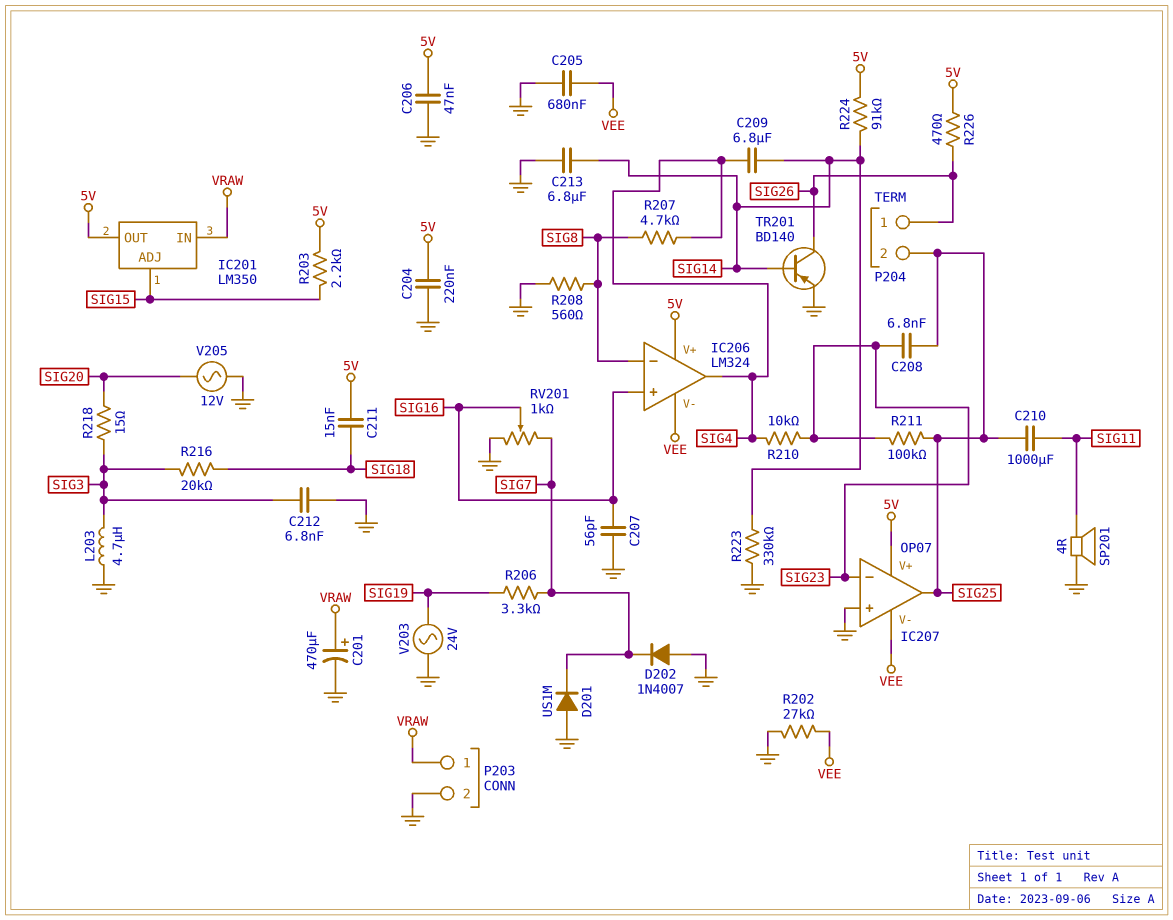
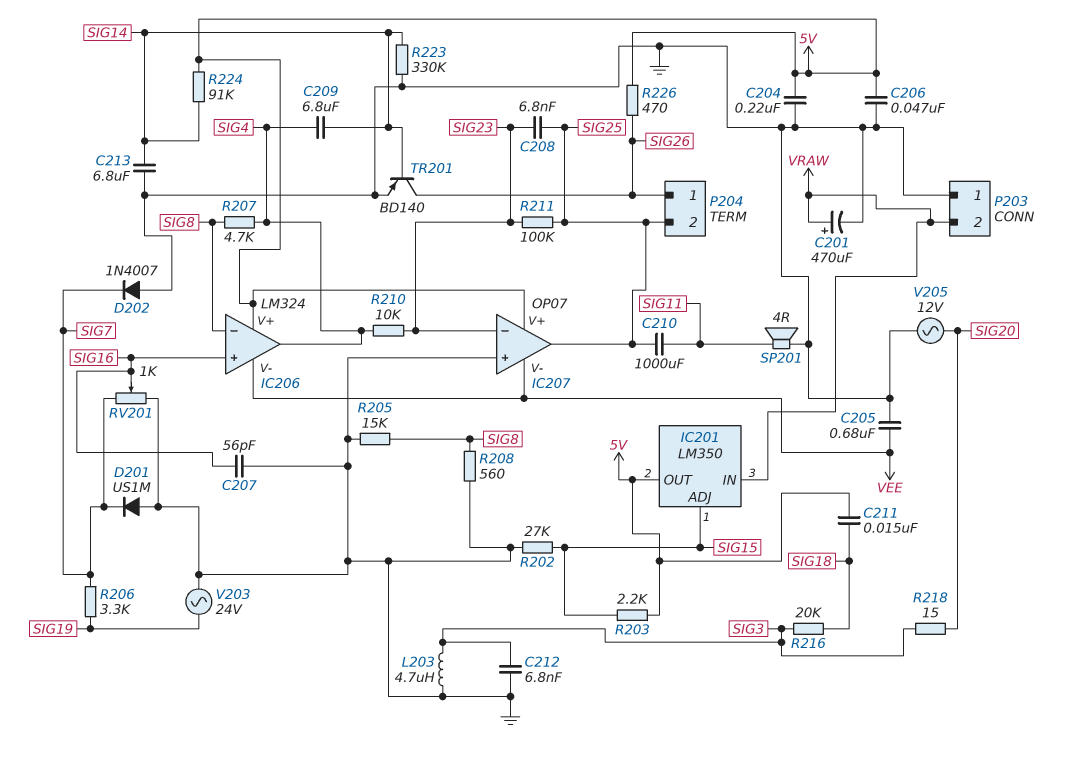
P203 pin 1: VRAW -> GND
P203 pin 2: GND -> VRAW
R202: 27k (GND, VEE) -> 27k (GND, SIG15)
R205: none -> 15k (GND, SIG8)

